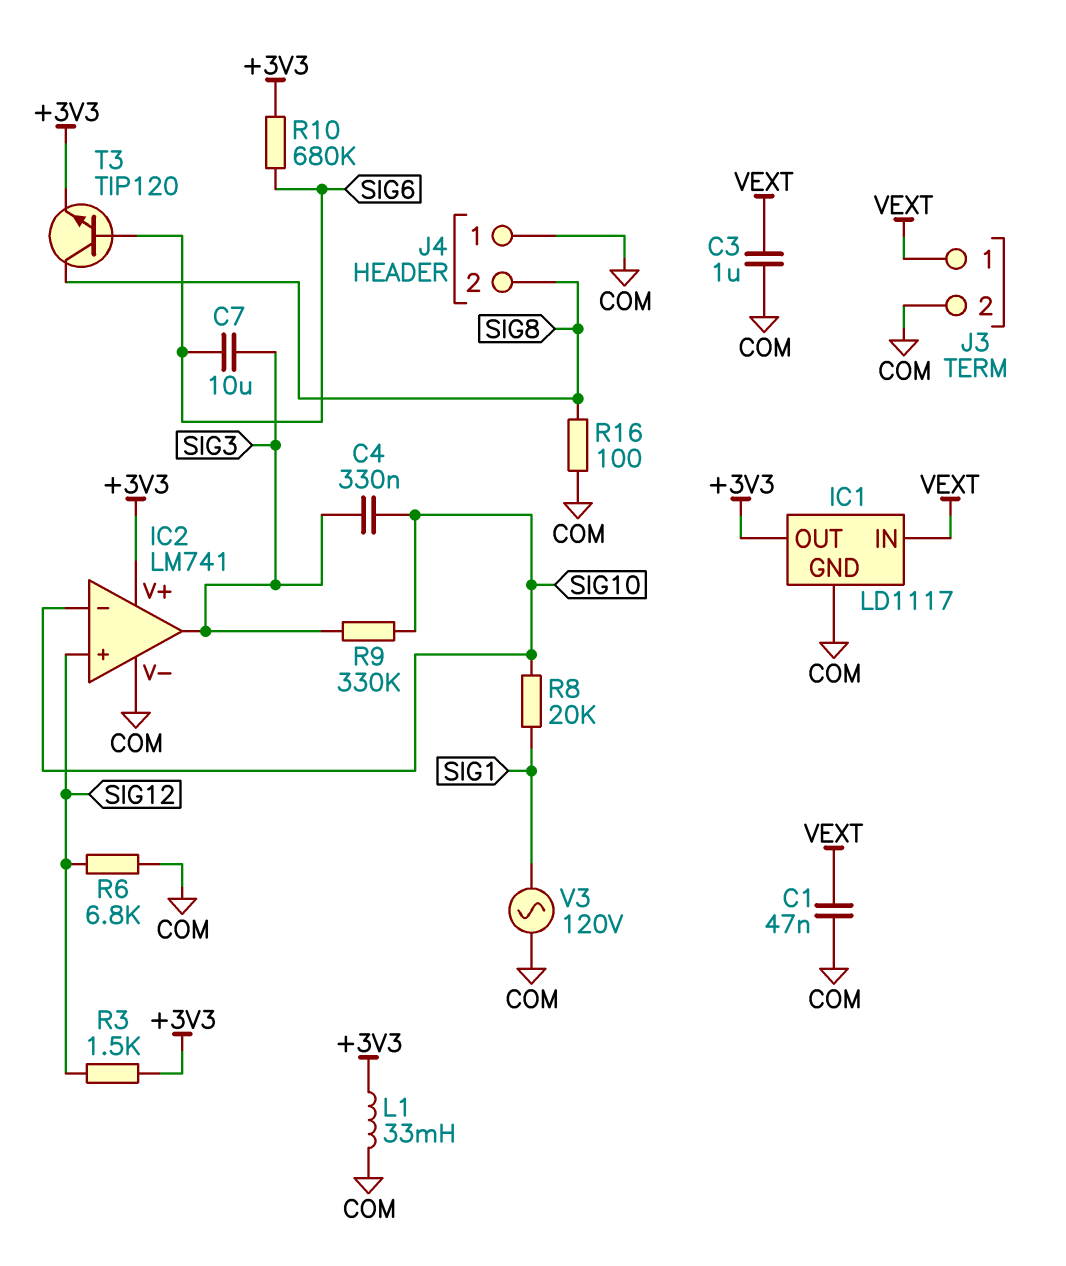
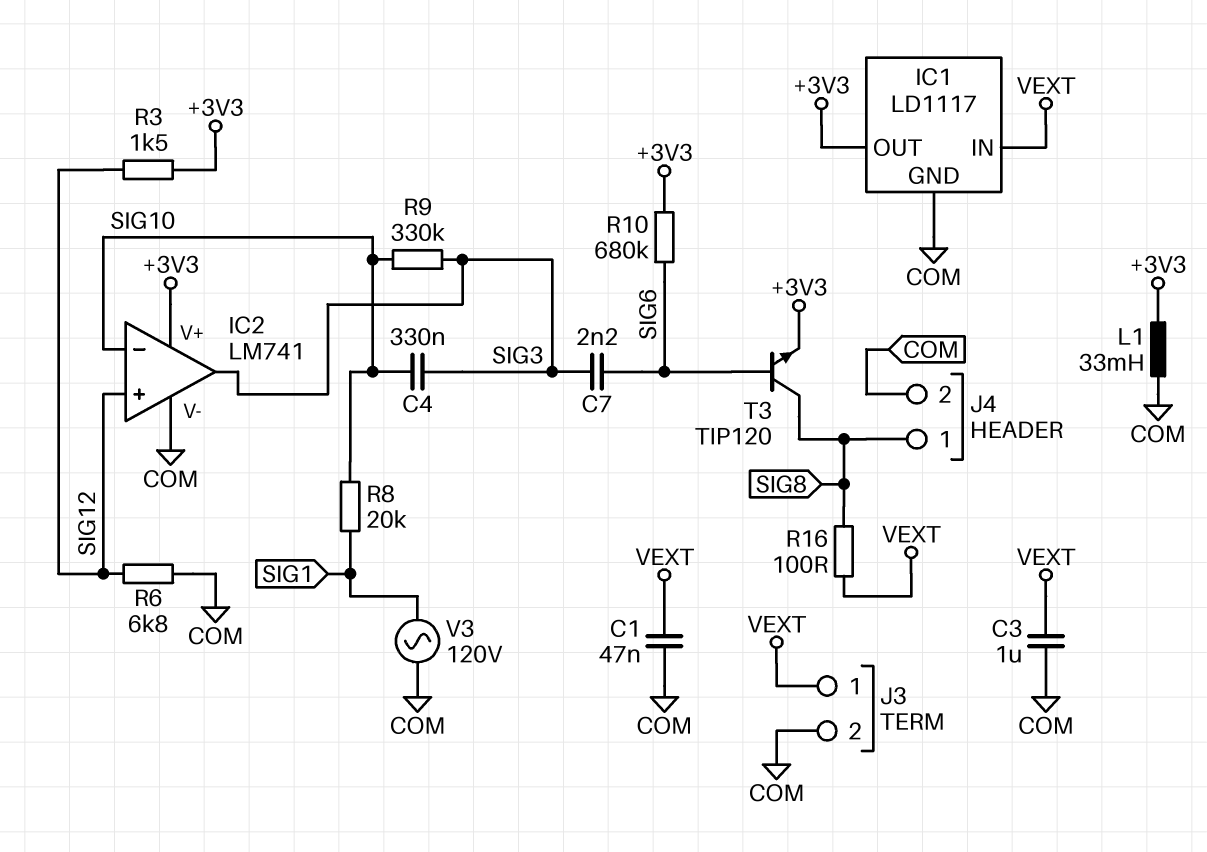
C7: 10uF (SIG3, SIG6) -> 2.2nF (SIG3, SIG6)
J4 pin 1: COM -> SIG8
J4 pin 2: SIG8 -> COM
R16: 100 (COM, SIG8) -> 100 (SIG8, VEXT)

